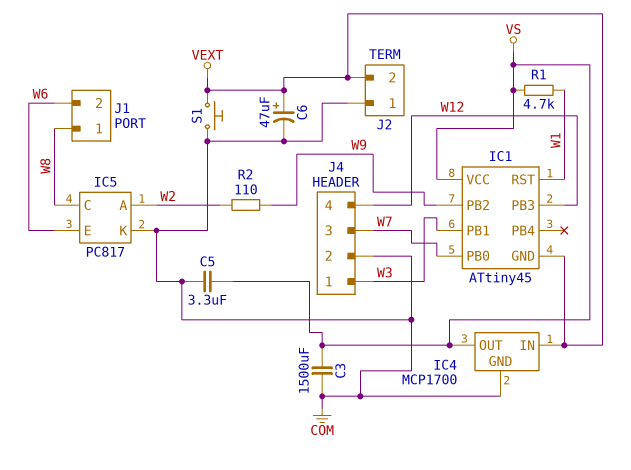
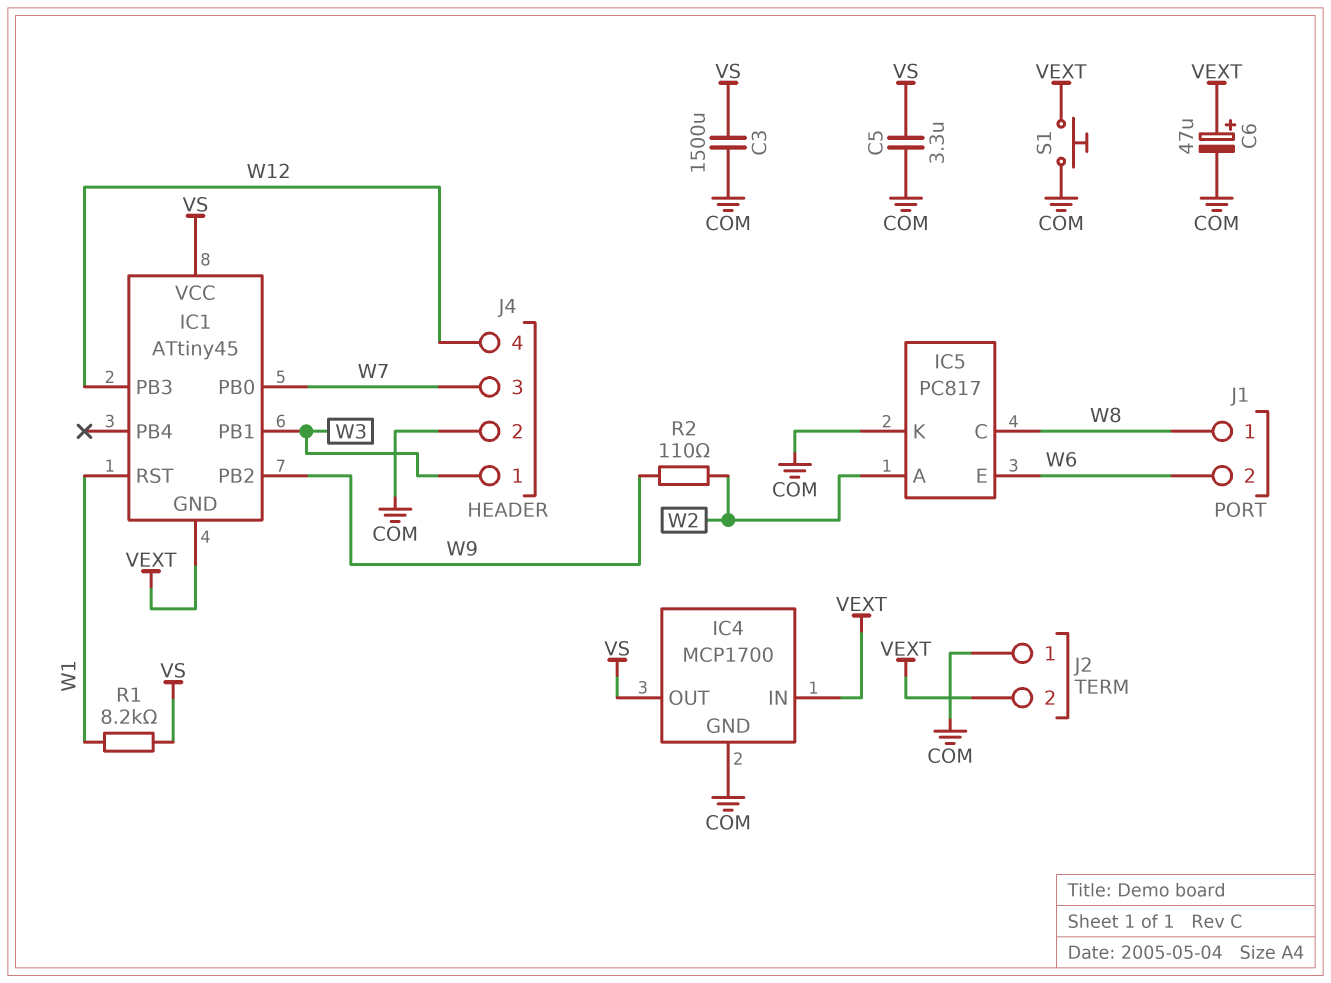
R1: 4.7k (VS, W1) -> 8.2k (VS, W1)

